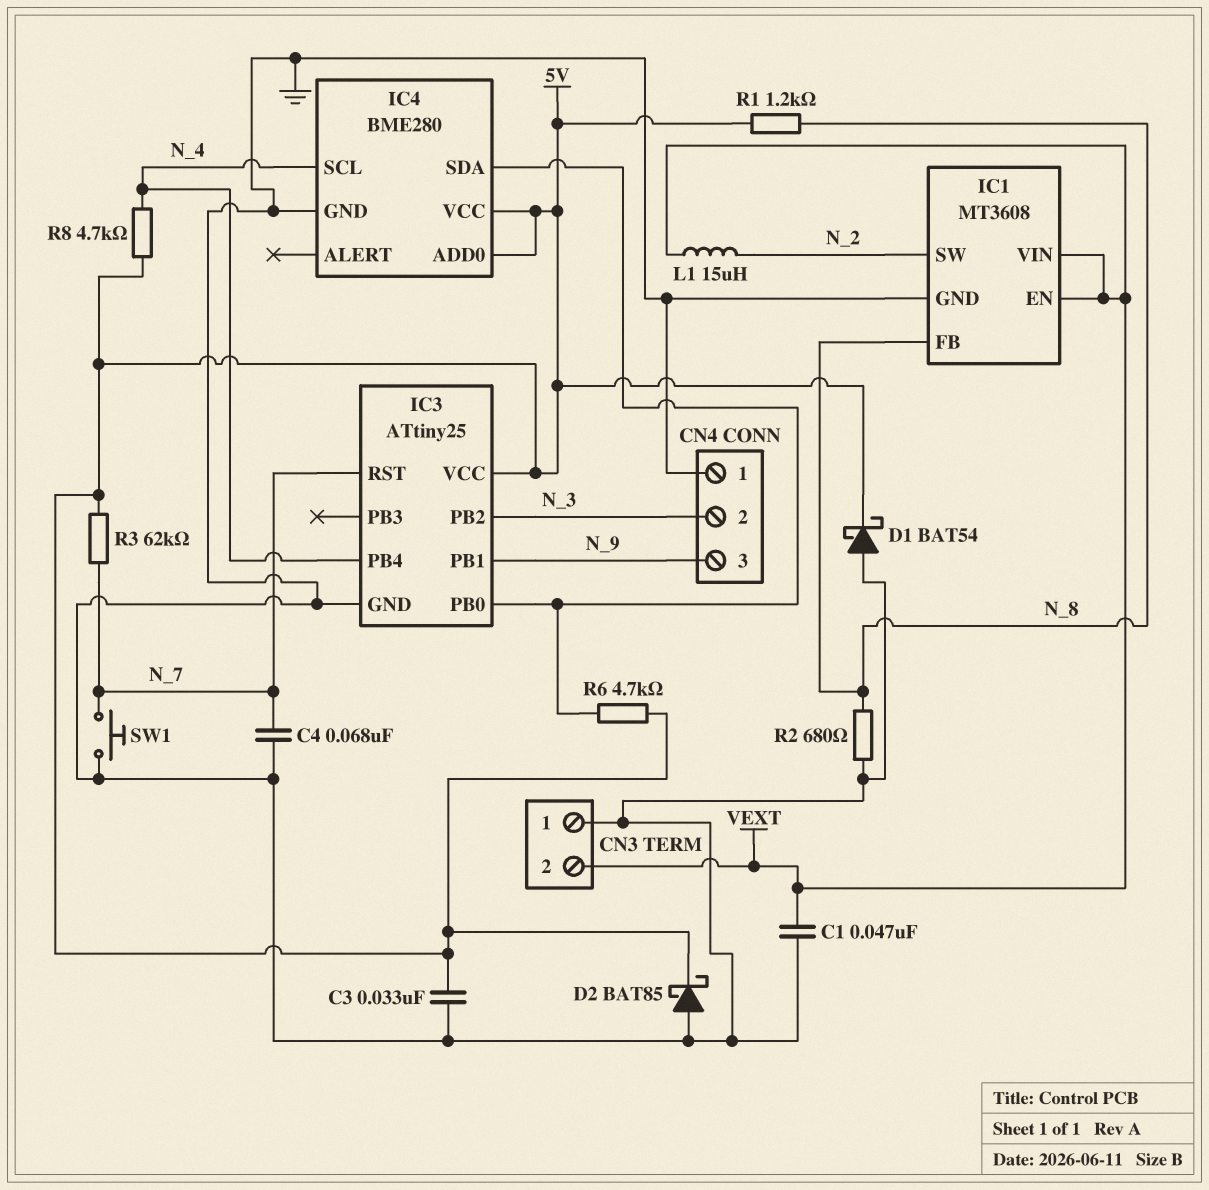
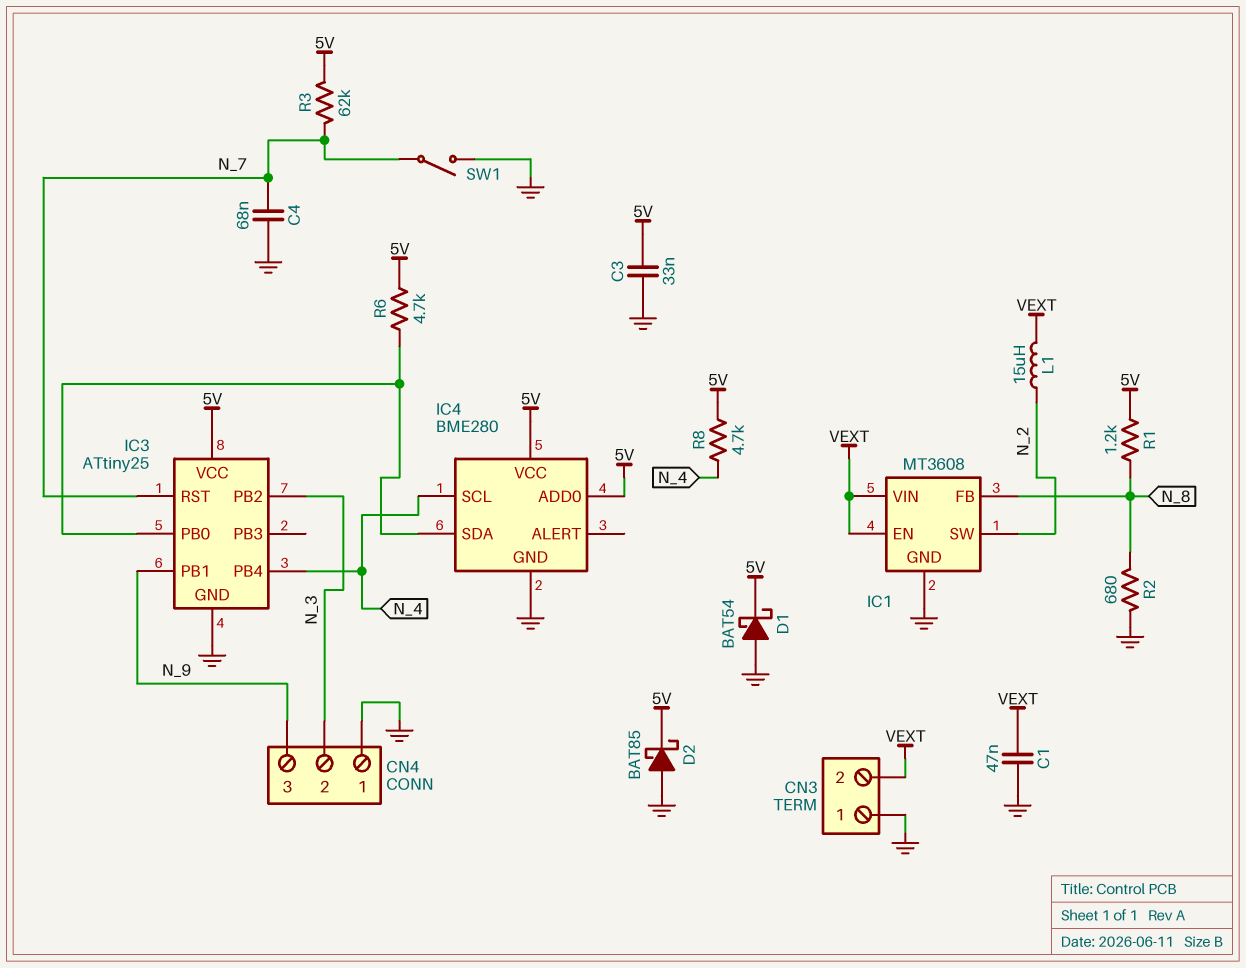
SW1: button (GND, N_7) -> switch (GND, N_7)

